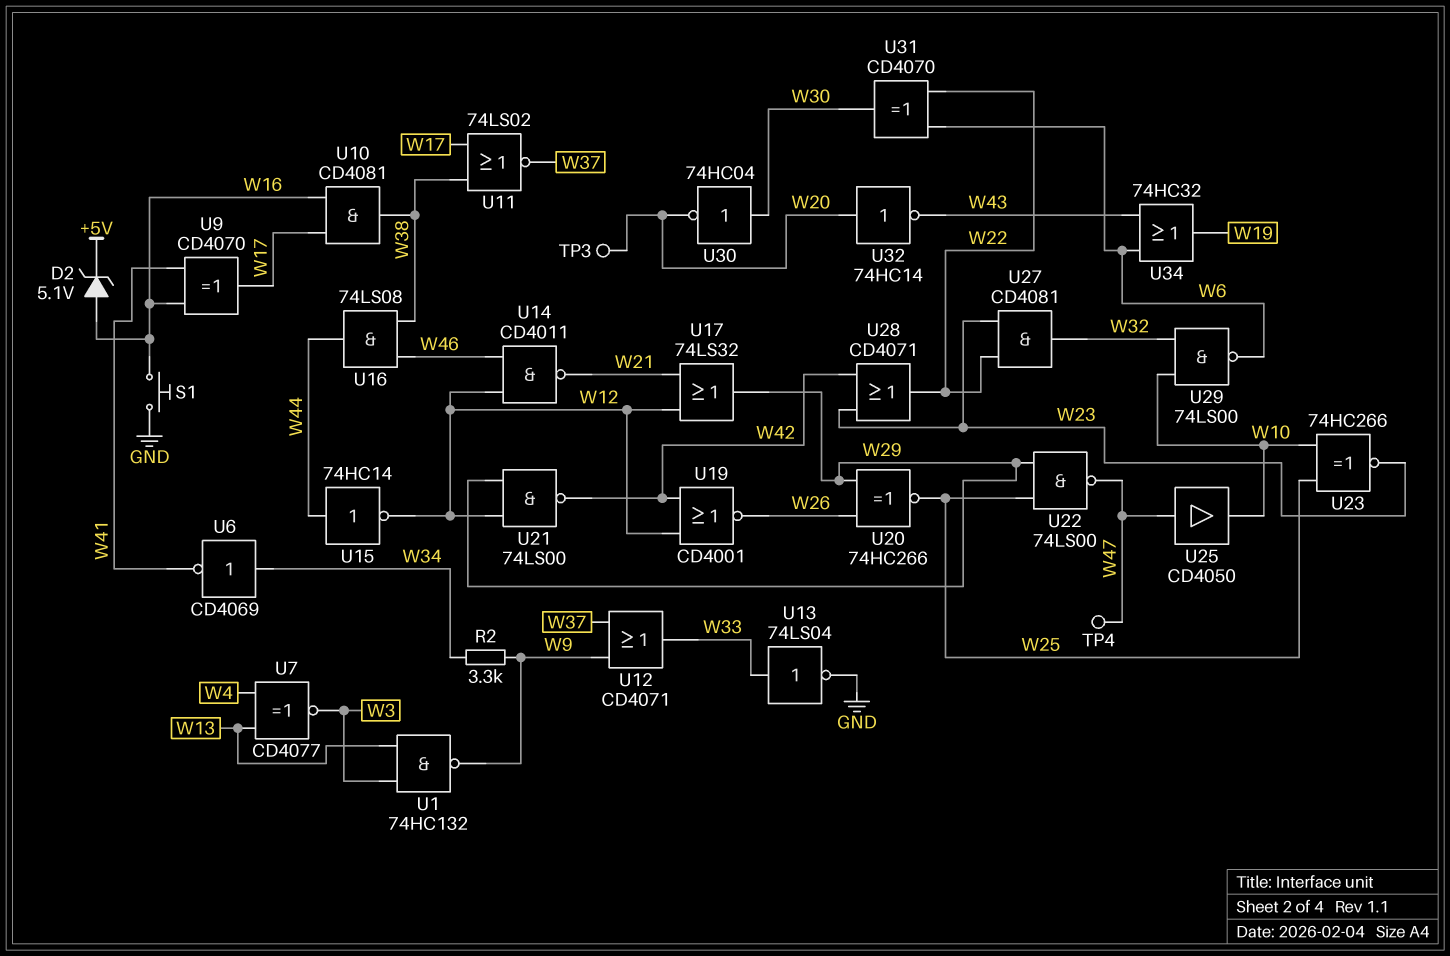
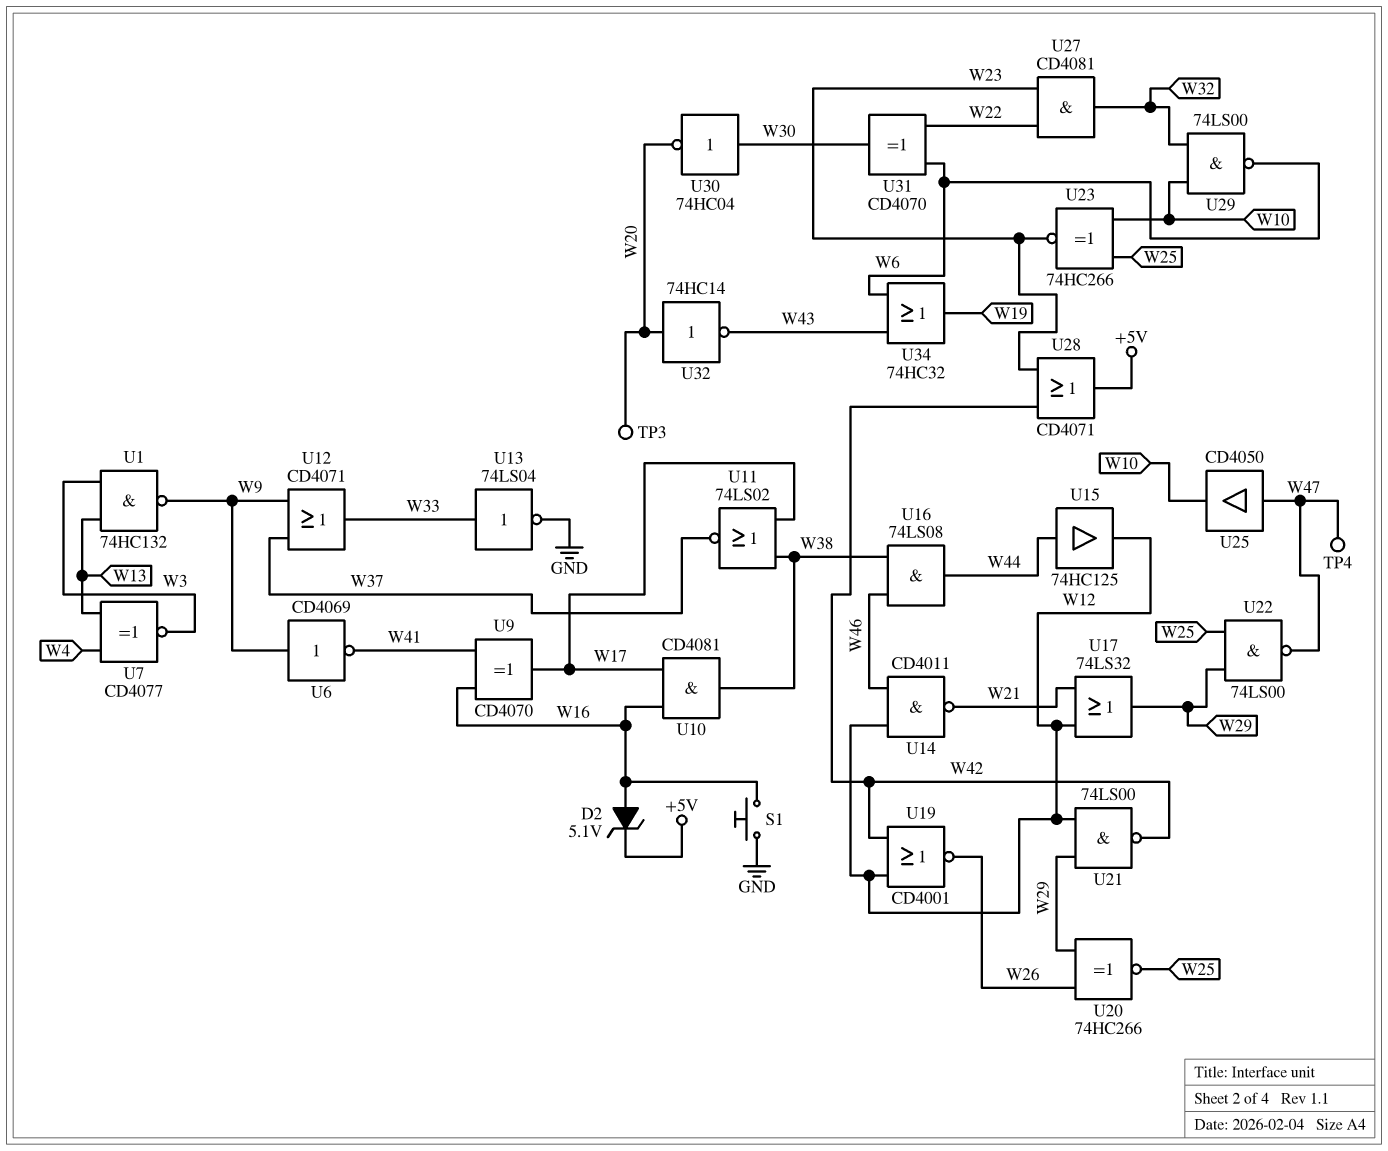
R2: 3.3k (W9, W34) -> none
U6: NOT CD4069 (in W34, out W41) -> NOT CD4069 (in W9, out W41)
U15: NOT 74HC14 (in W44, out W12) -> buffer 74HC125 (in W44, out W12)
U28: OR CD4071 (in W23, in W42, out W22) -> OR CD4071 (in W23, in W42, out +5V)

